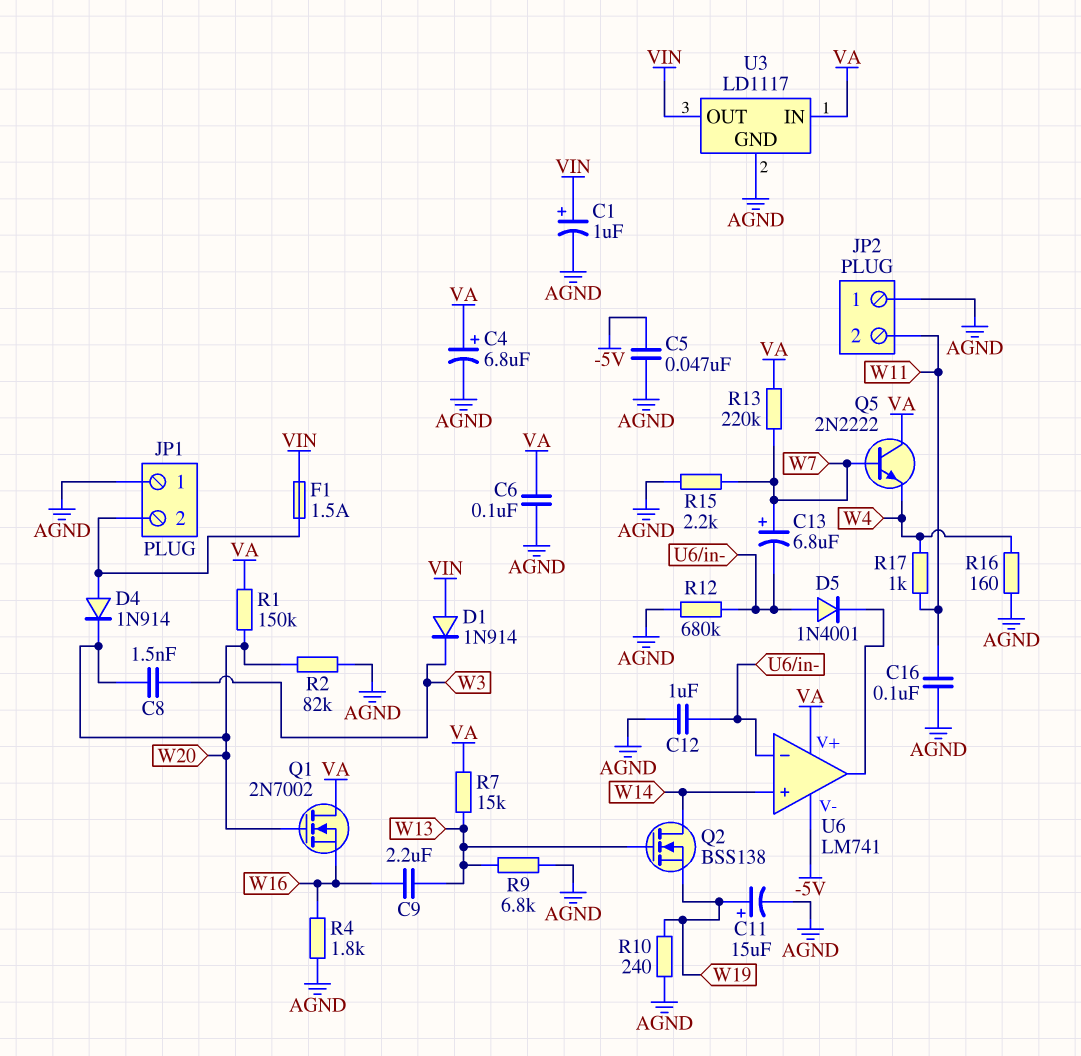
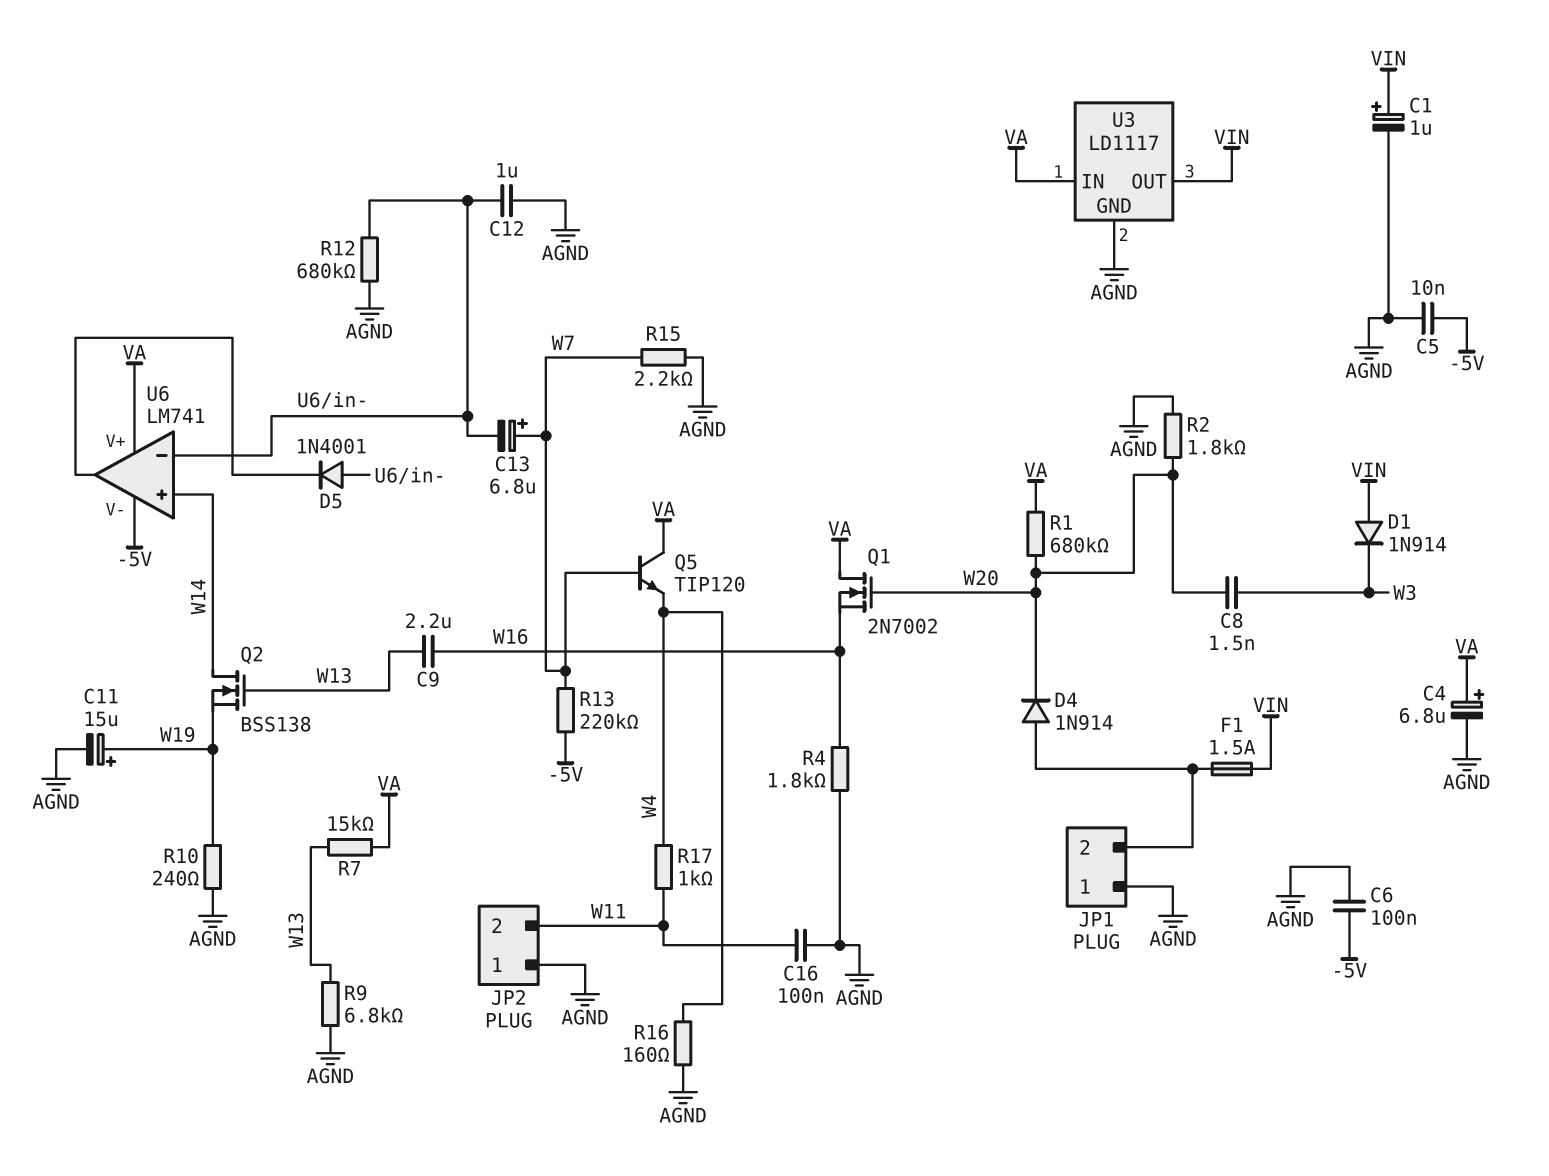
C5: 47nF (-5V, AGND) -> 10nF (-5V, AGND)
C6: 100nF (AGND, VA) -> 100nF (-5V, AGND)
Q5: NPN 2N2222 (B W7, C VA, E W4) -> NPN TIP120 (B W7, C VA, E W4)
R1: 150k (VA, W20) -> 680k (VA, W20)
R2: 82k (AGND, W20) -> 1.8k (AGND, W20)
R13: 220k (VA, W7) -> 220k (-5V, W7)

